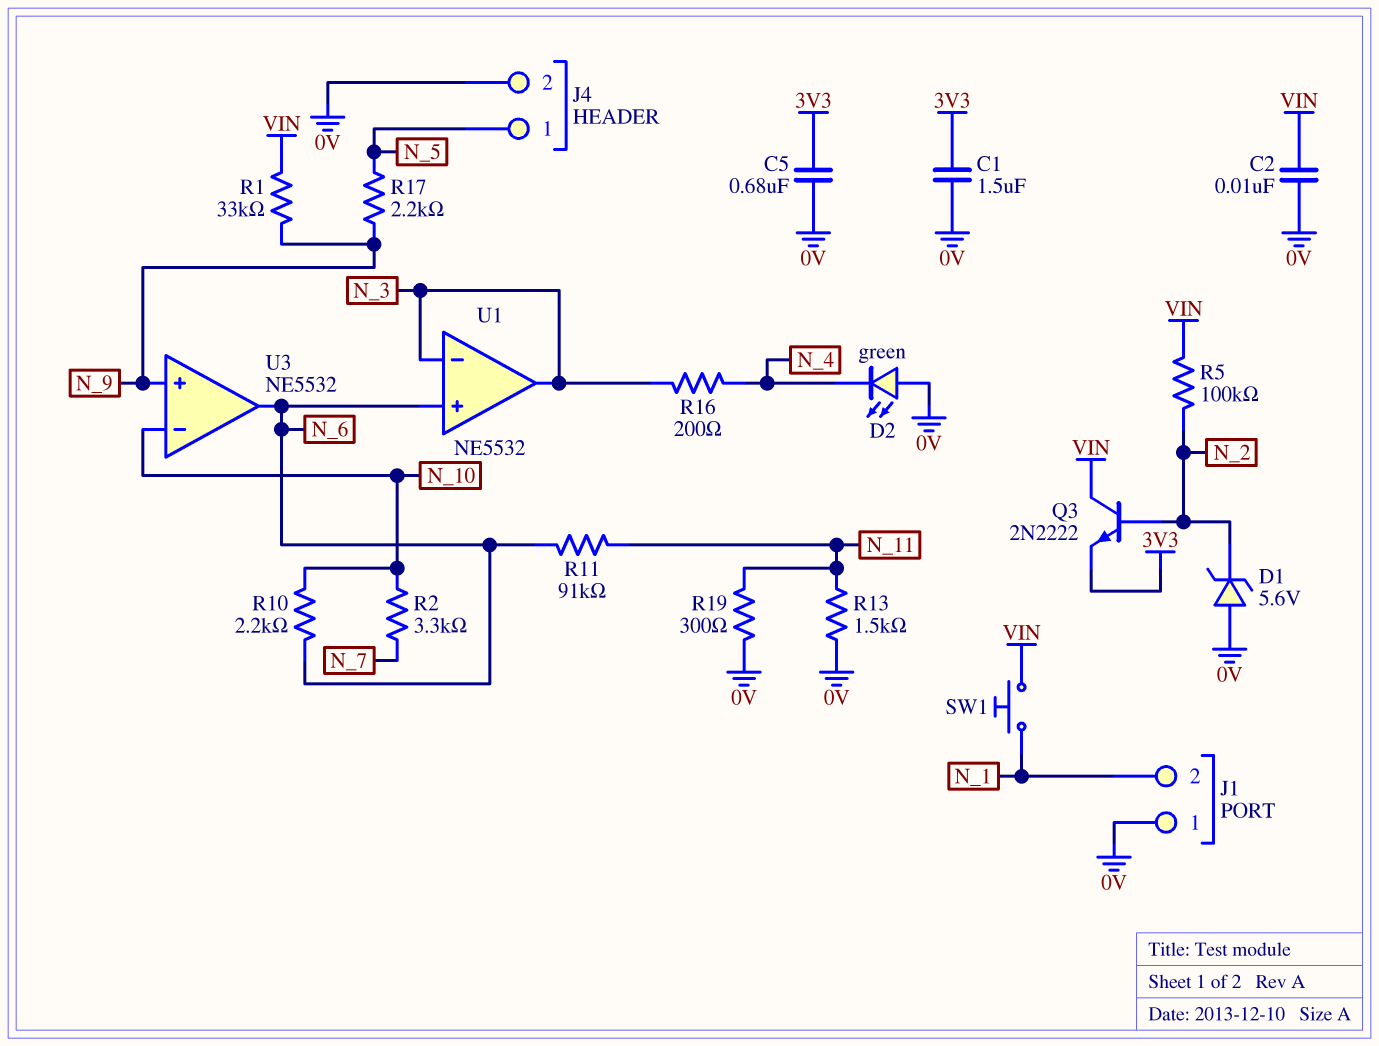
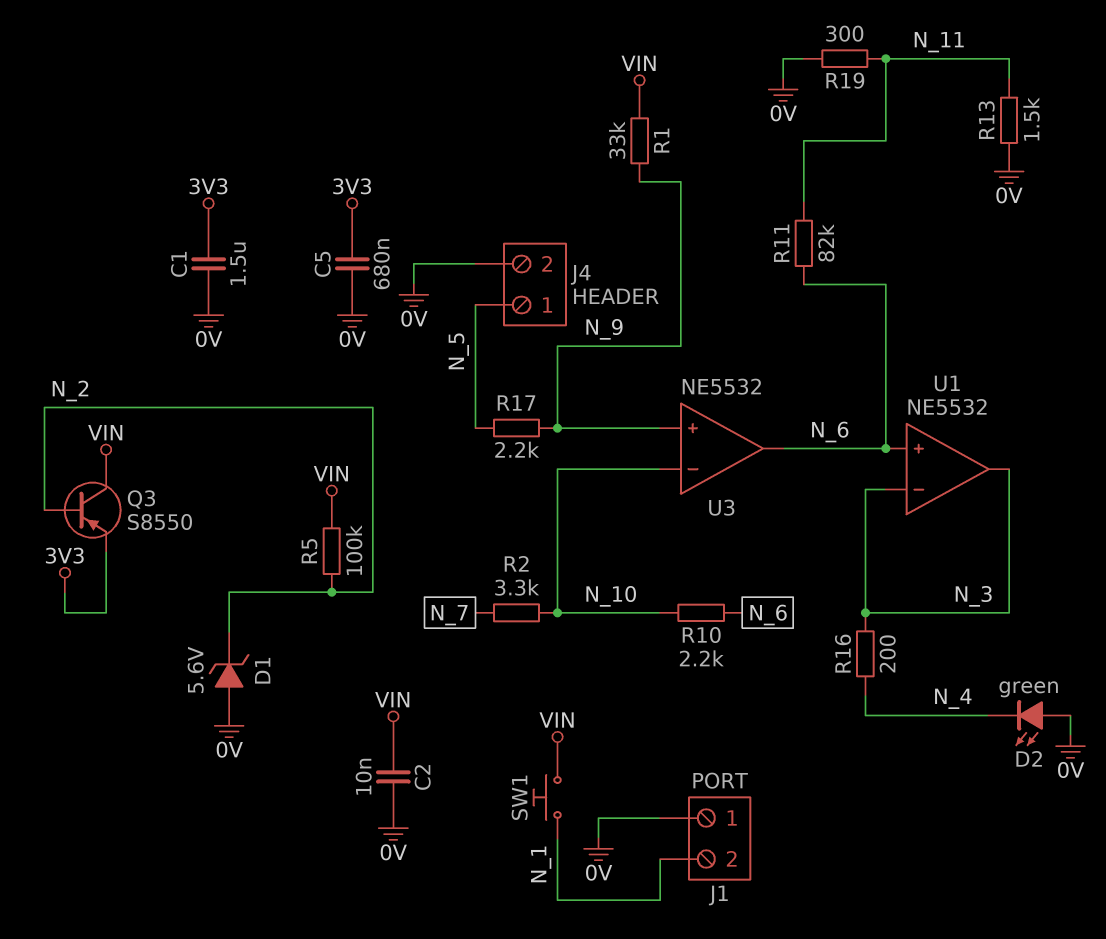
Q3: NPN 2N2222 (B N_2, C VIN, E 3V3) -> PNP S8550 (B N_2, C VIN, E 3V3)
R11: 91k (N_6, N_11) -> 82k (N_6, N_11)

